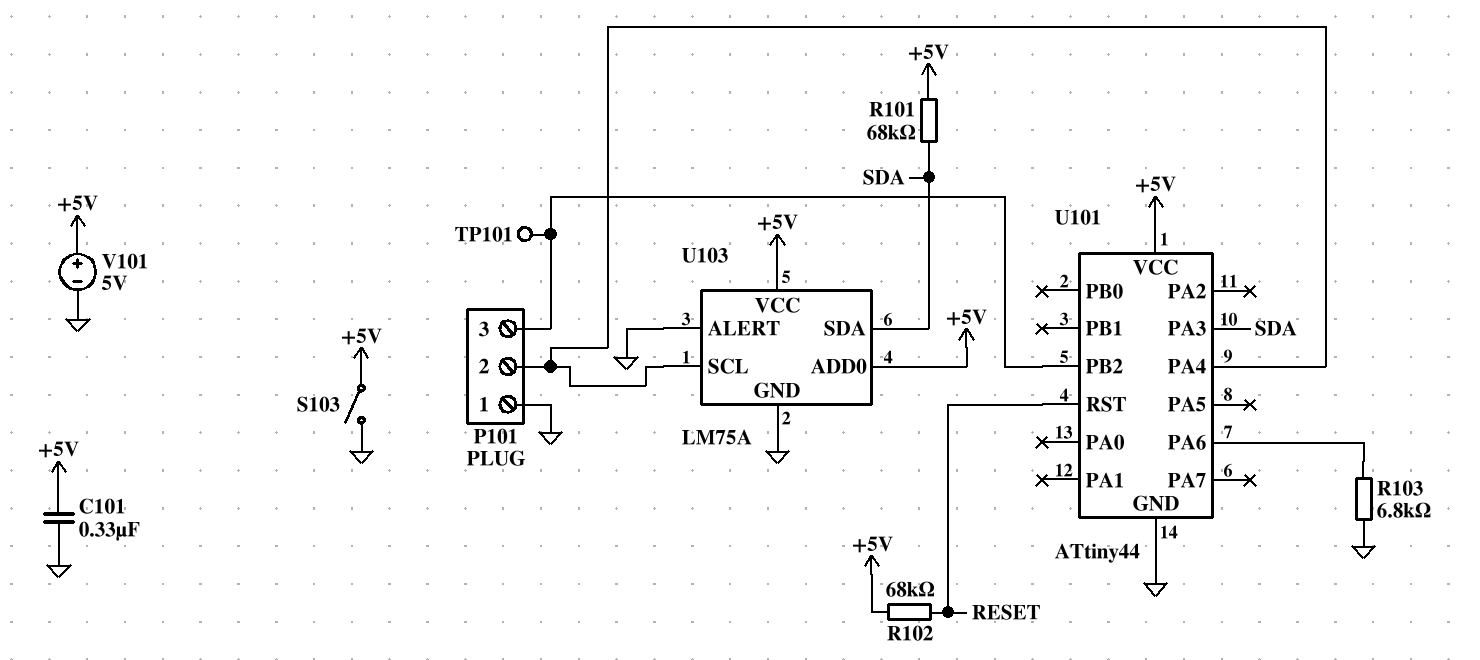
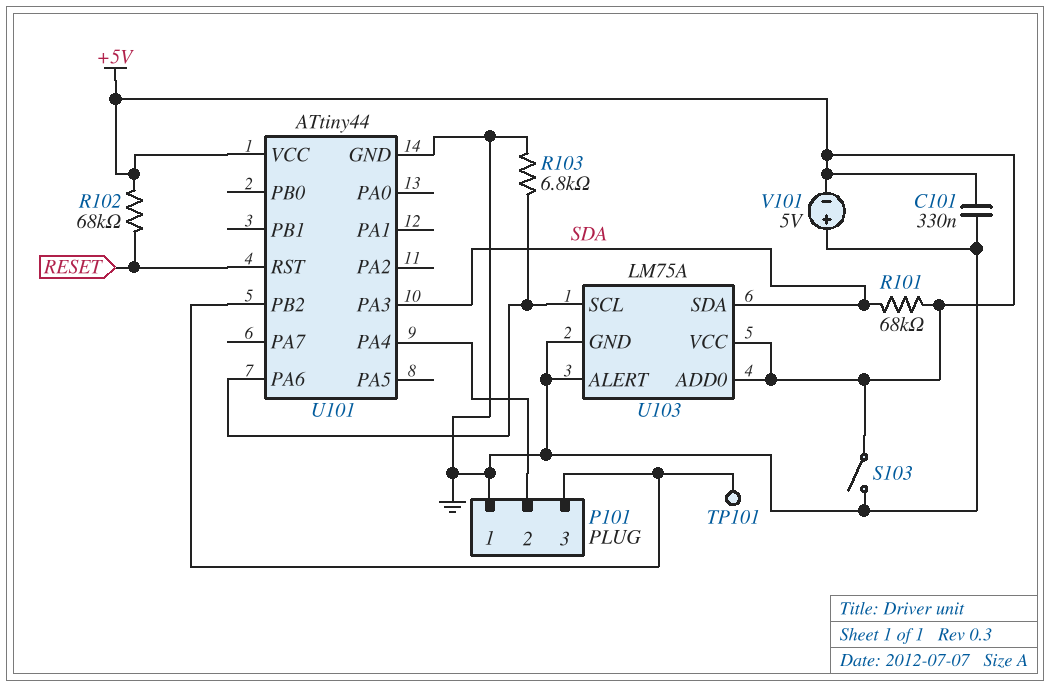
U103 pin SCL: P101/2 -> U101/PA6
V101: 5V (plus +5V, minus GND) -> 5V (plus GND, minus +5V)

